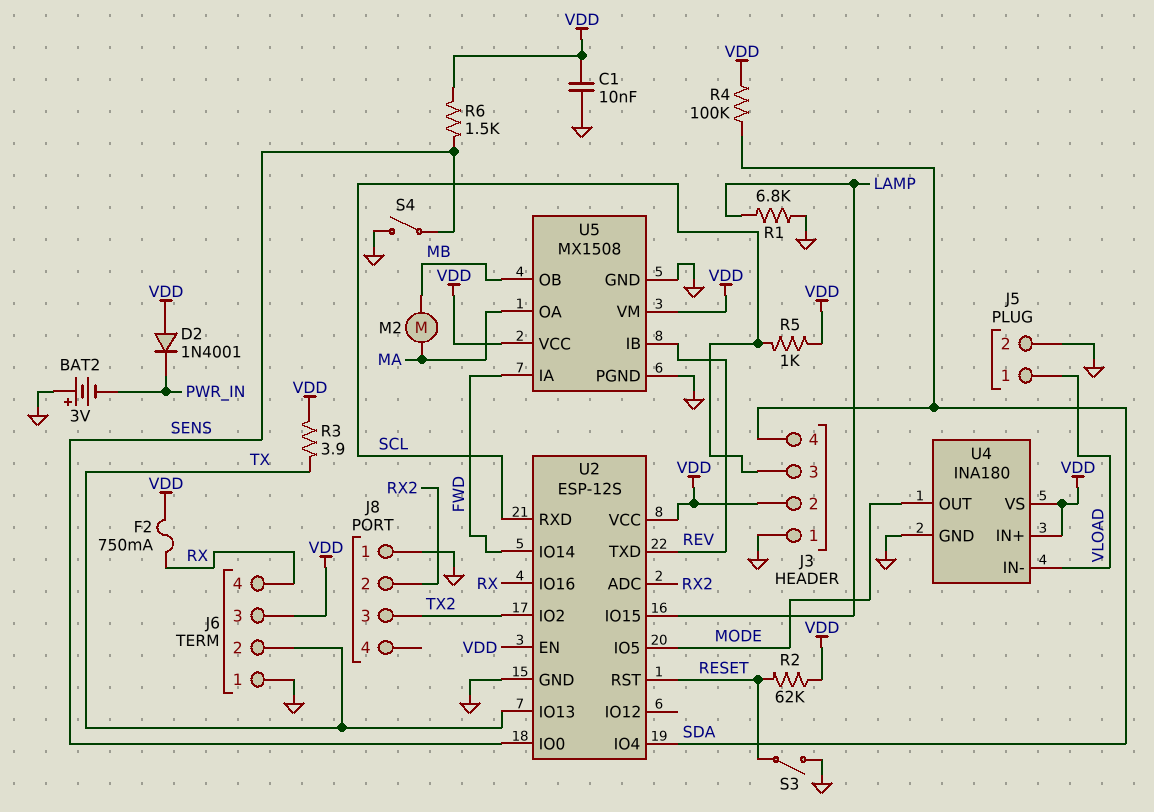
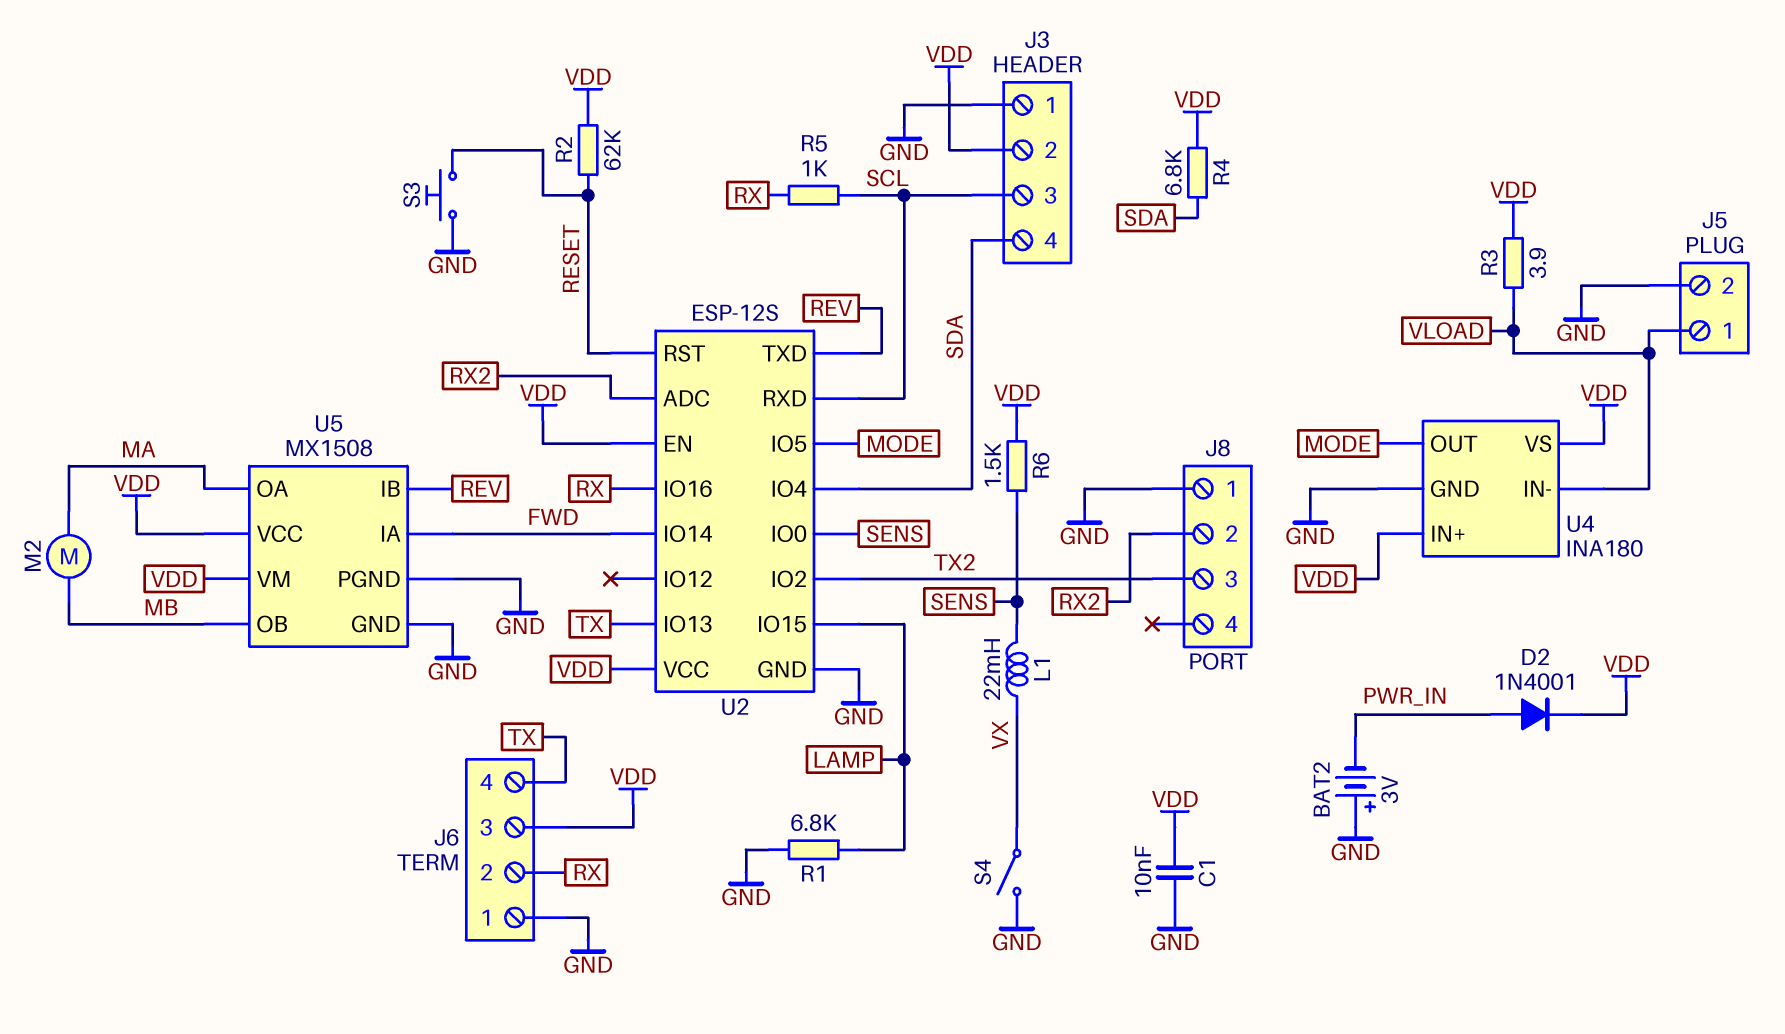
D2: diode 1N4001 (A VDD, K PWR_IN) -> diode 1N4001 (A PWR_IN, K VDD)
F2: 750mA (RX, VDD) -> none
J6 pin 2: TX -> RX
J6 pin 4: RX -> TX
L1: none -> 22mH (SENS, VX)
R3: 3.9 (TX, VDD) -> 3.9 (VDD, VLOAD)
R4: 100k (SDA, VDD) -> 6.8k (SDA, VDD)
R5: 1k (SCL, VDD) -> 1k (RX, SCL)
S3: switch (GND, RESET) -> button (GND, RESET)
S4: switch (GND, SENS) -> switch (GND, VX)

